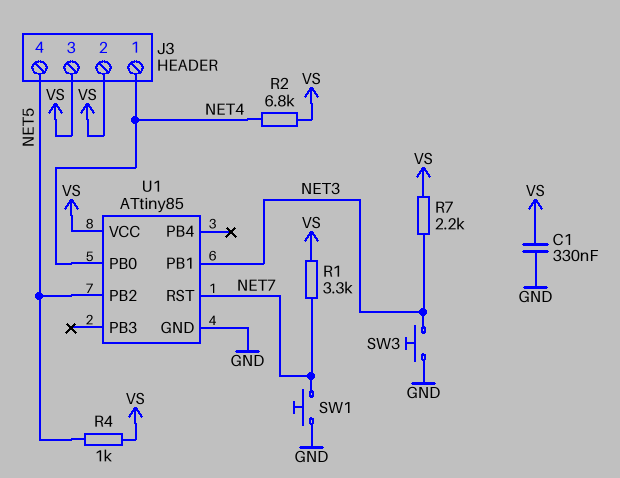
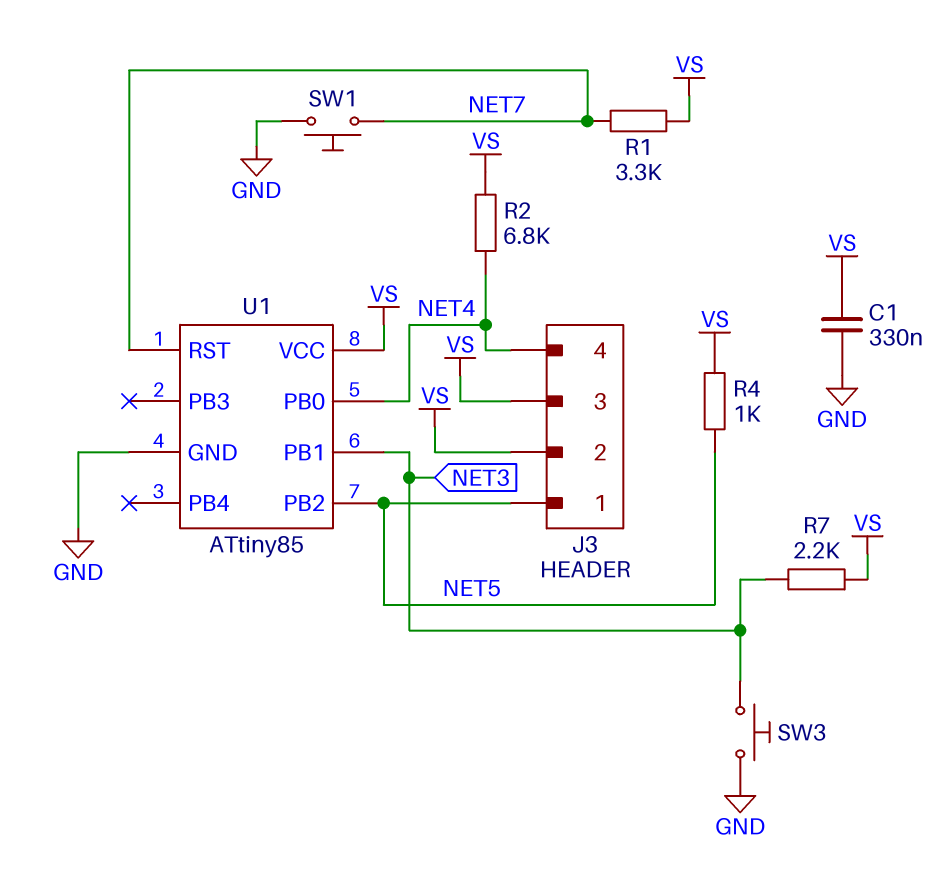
J3 pin 1: NET4 -> NET5
J3 pin 4: NET5 -> NET4

